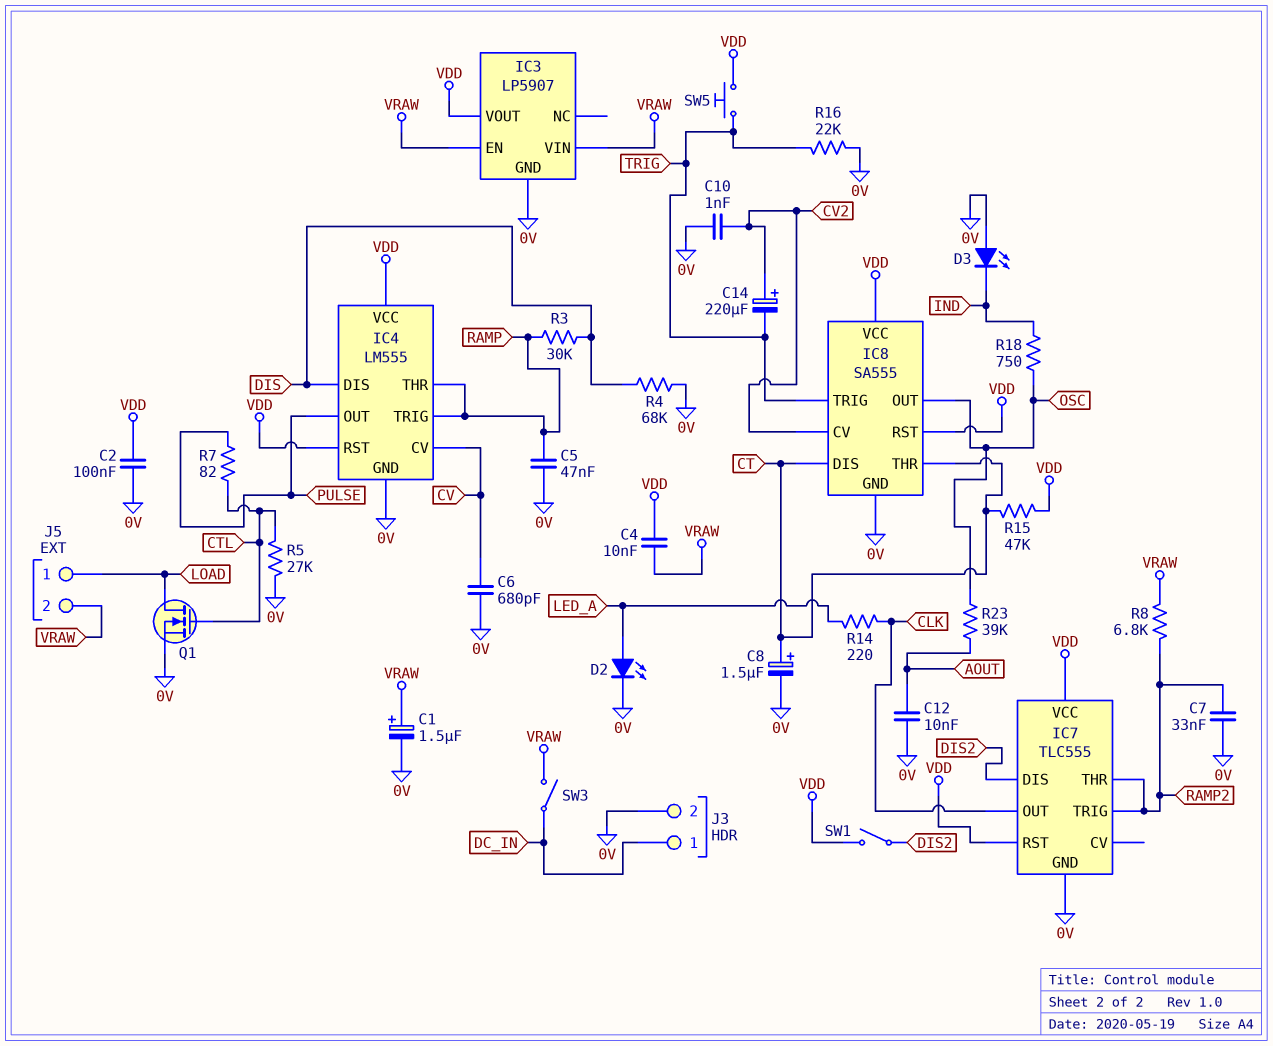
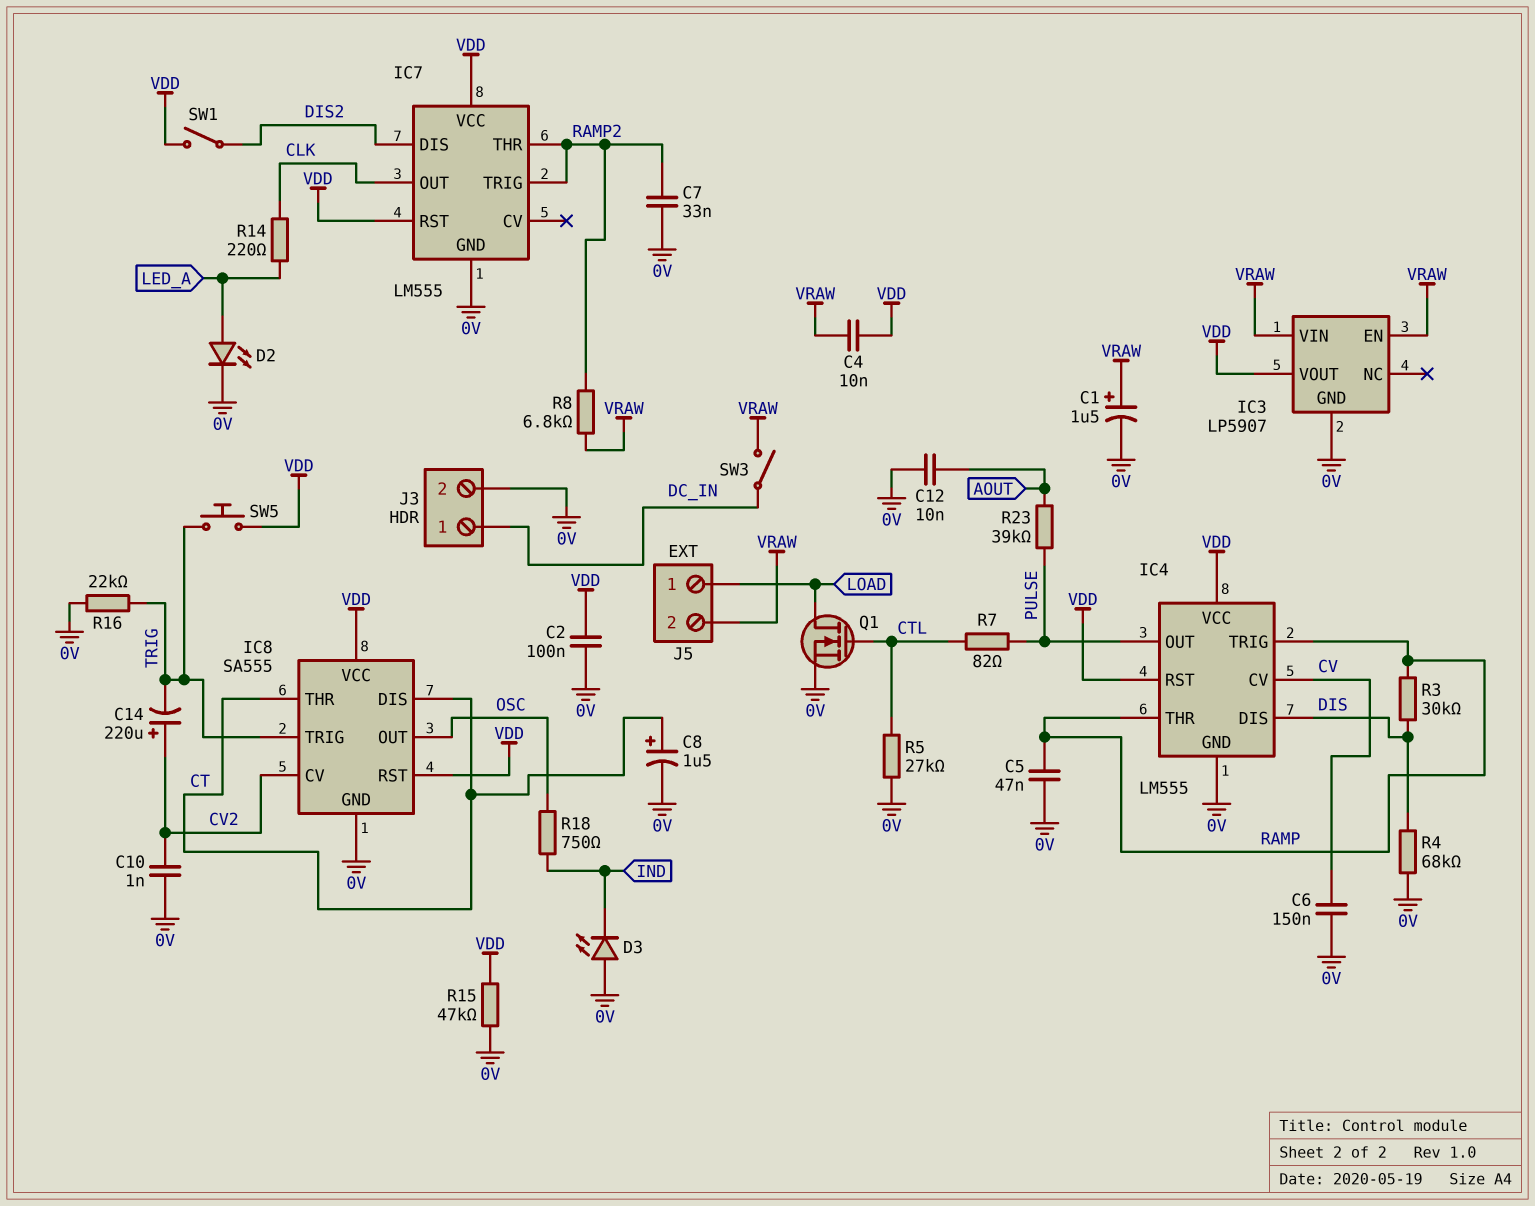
C6: 680pF (0V, CV) -> 150nF (0V, CV)
IC7: TLC555 -> LM555
R15: 47k (CT, VDD) -> 47k (0V, VDD)
R23: 39k (AOUT, OSC) -> 39k (AOUT, PULSE)

